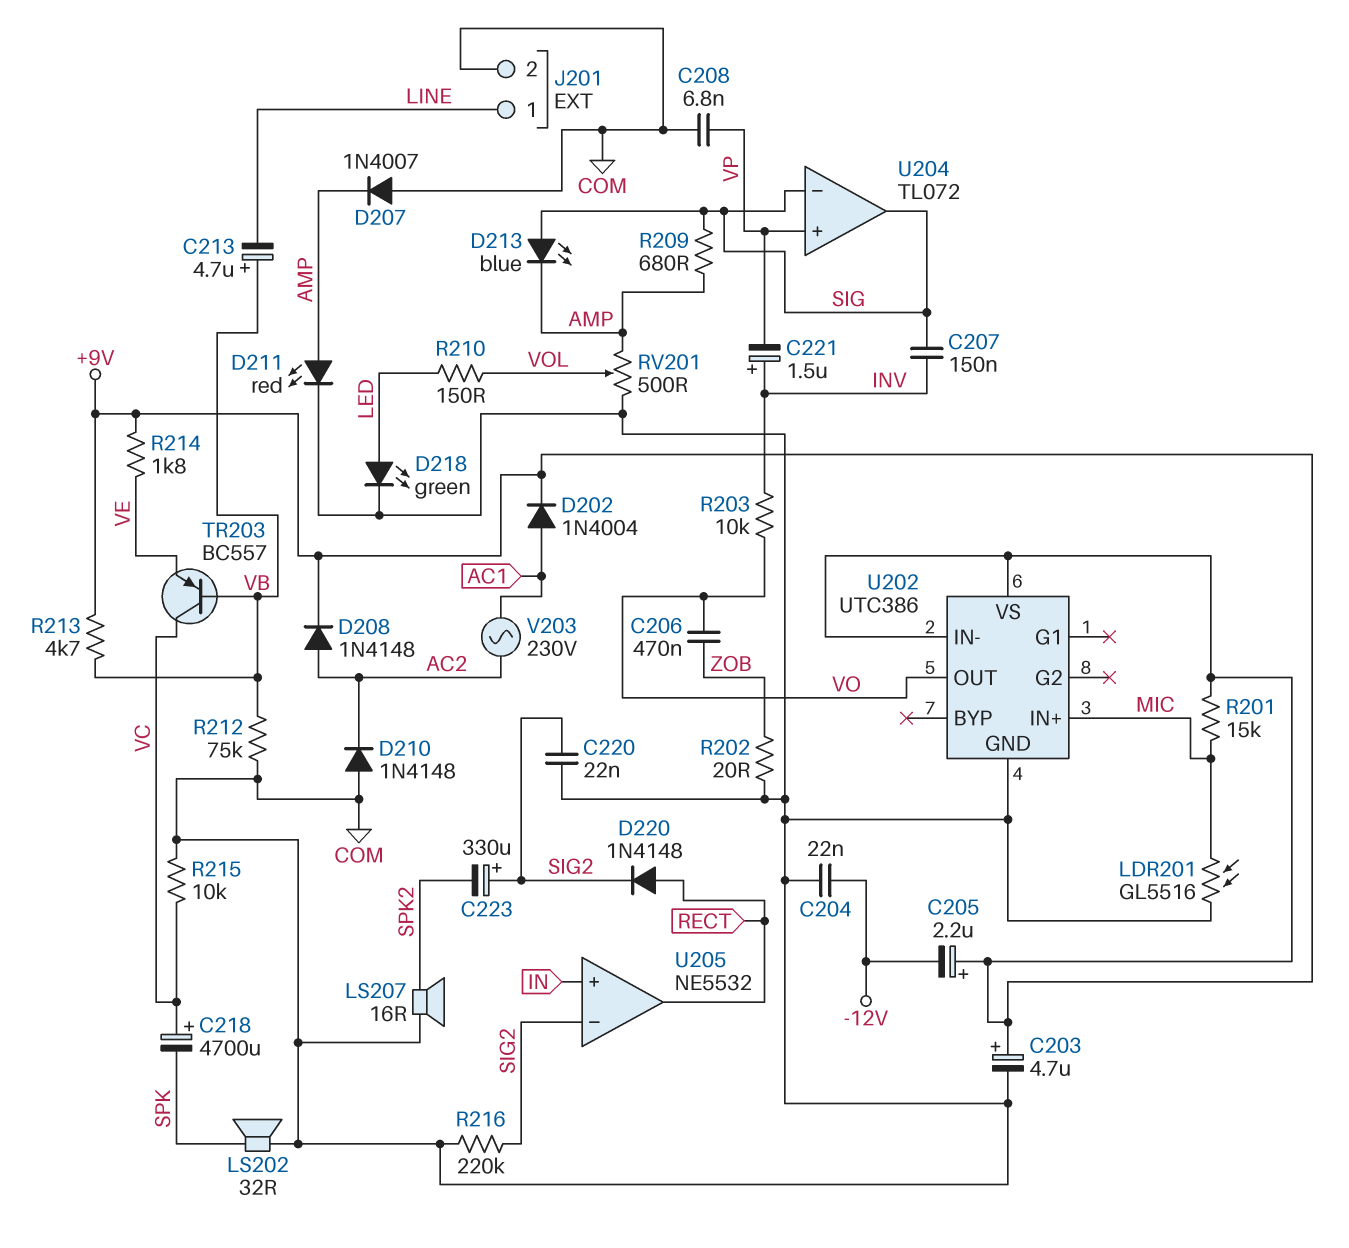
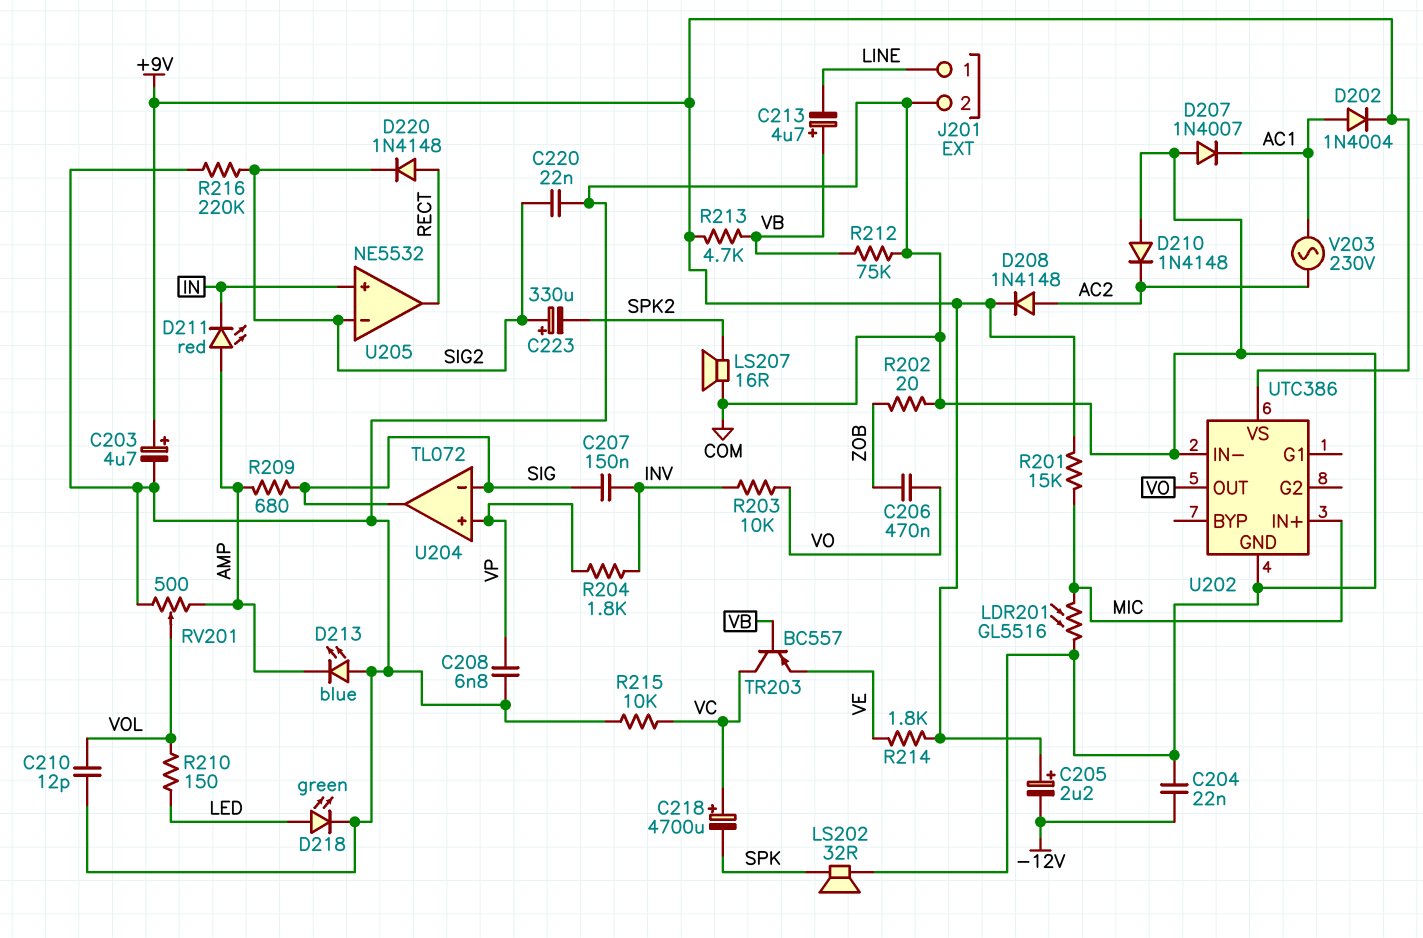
C210: none -> 12pF (COM, VOL)
C221: 1.5uF (plus INV, minus VP) -> none
D207: diode 1N4007 (A COM, K AMP) -> diode 1N4007 (A COM, K AC1)
D211: LED red (A AMP, K COM) -> LED red (A AMP, K IN)
D213: LED blue (A SIG, K AMP) -> LED blue (A COM, K AMP)
R204: none -> 1.8k (INV, VP)
U202 pin IN-: +9V -> COM

